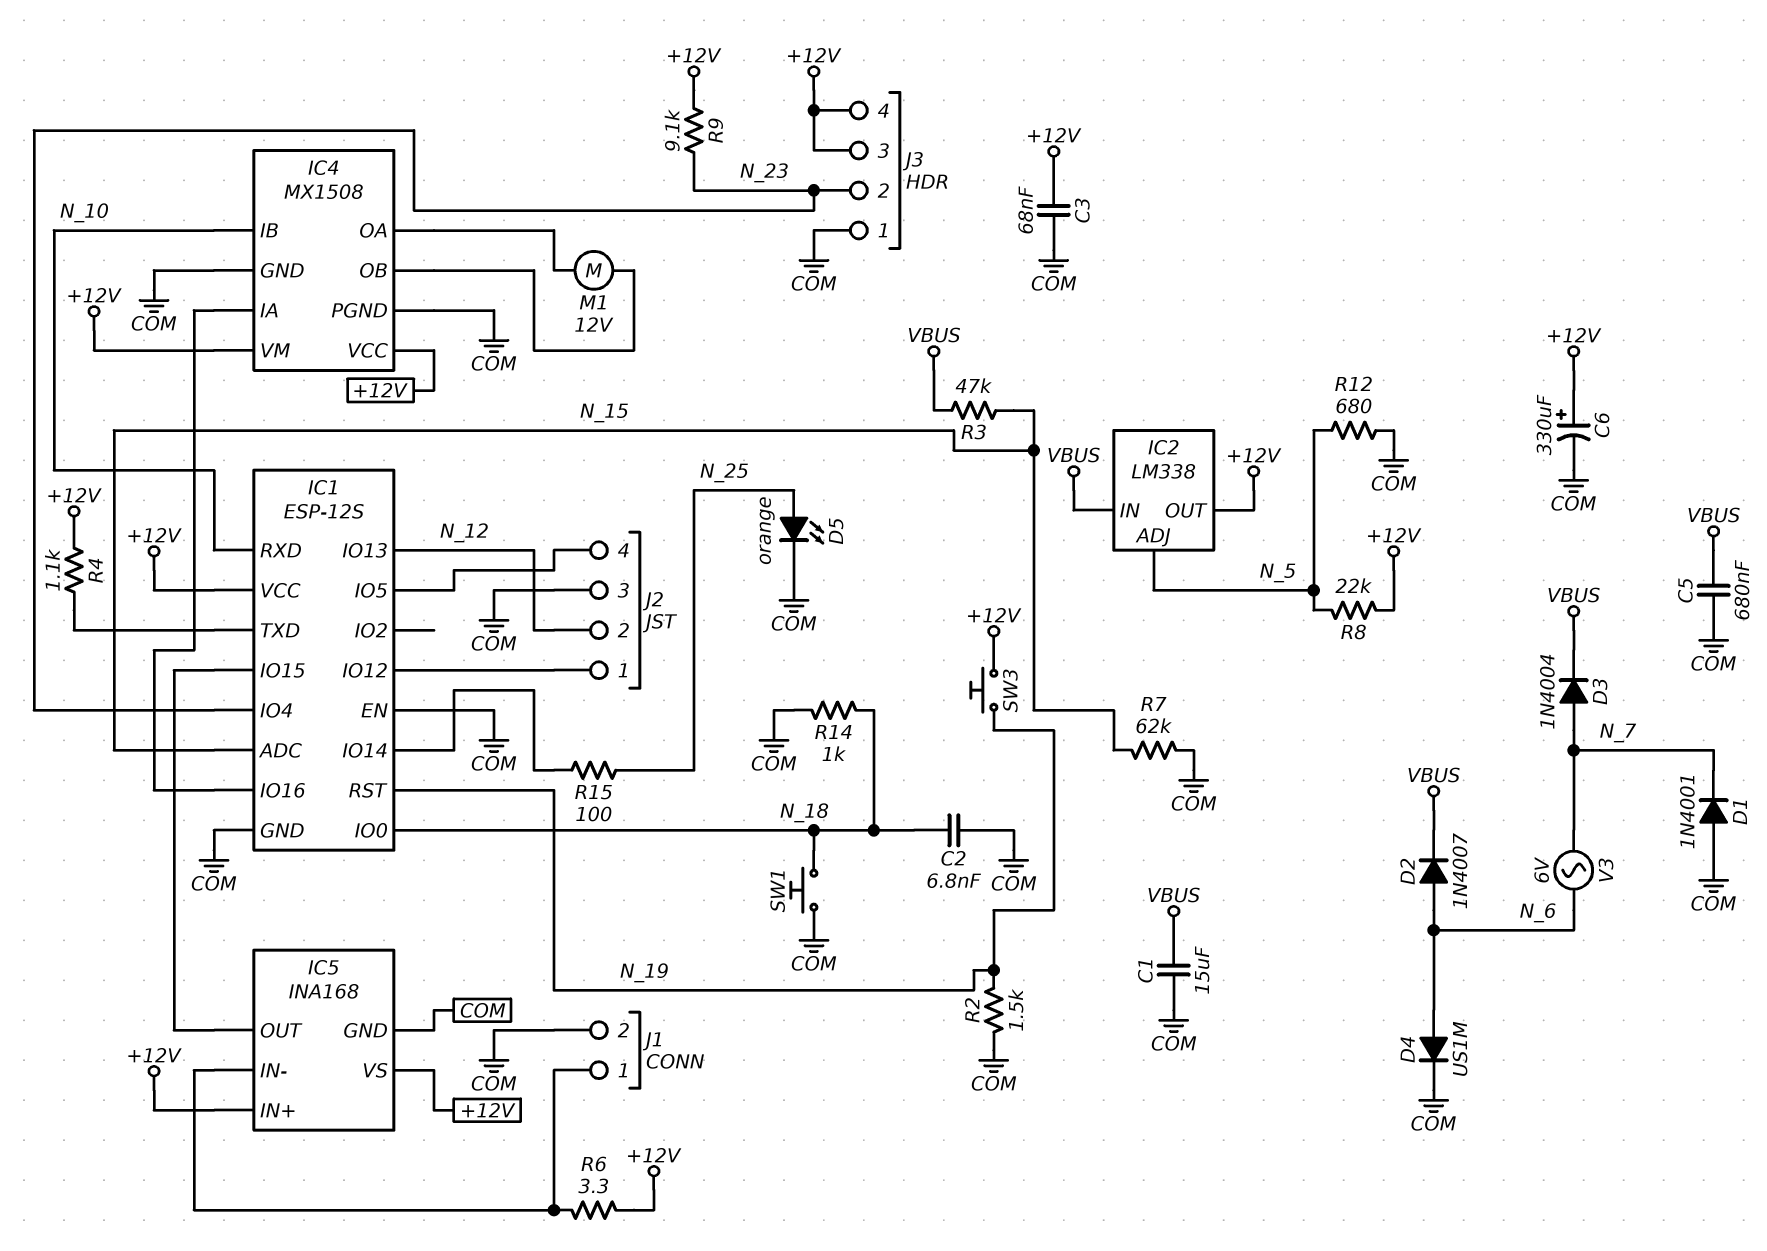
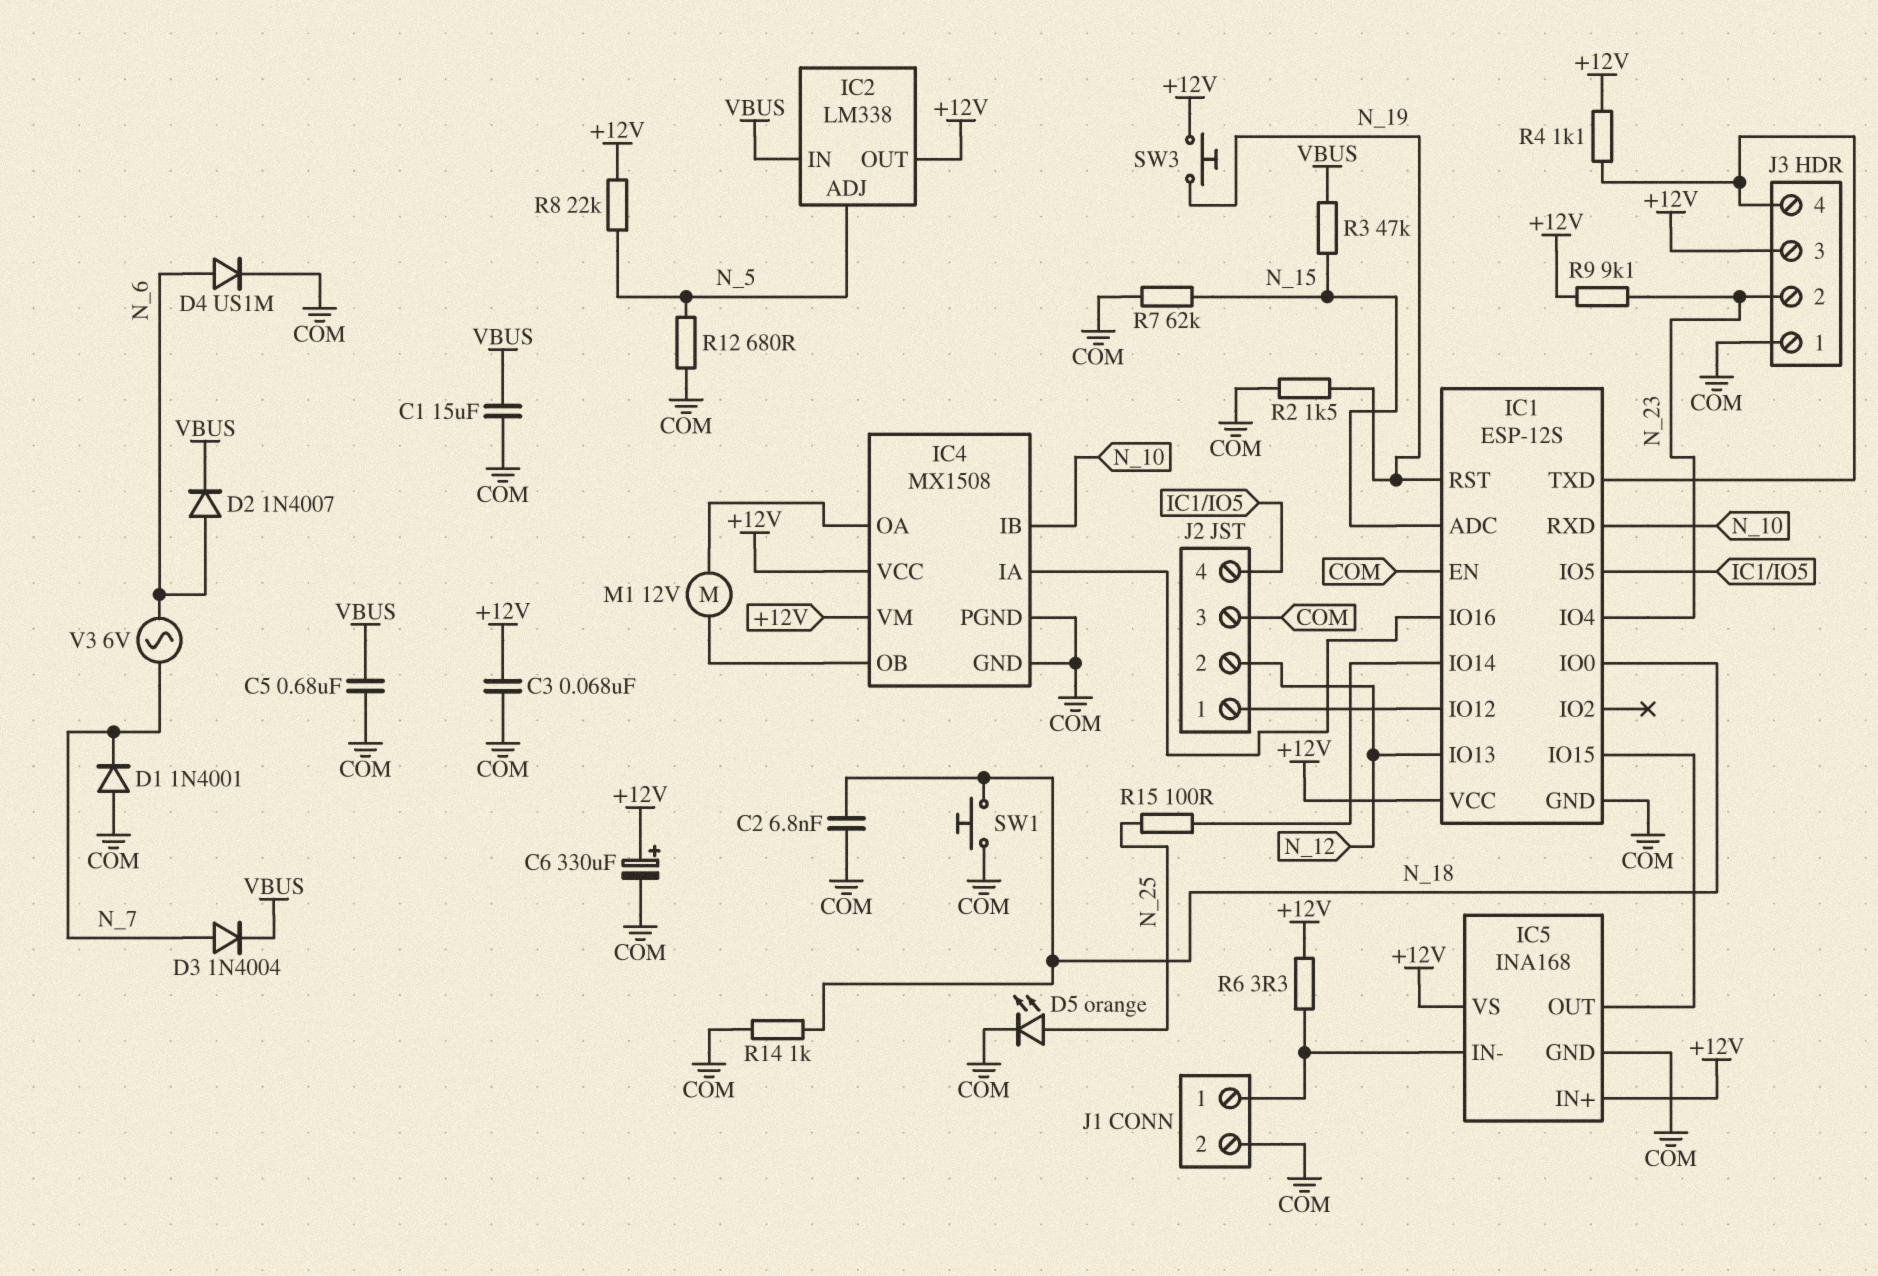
J3 pin 4: +12V -> IC1/TXD

